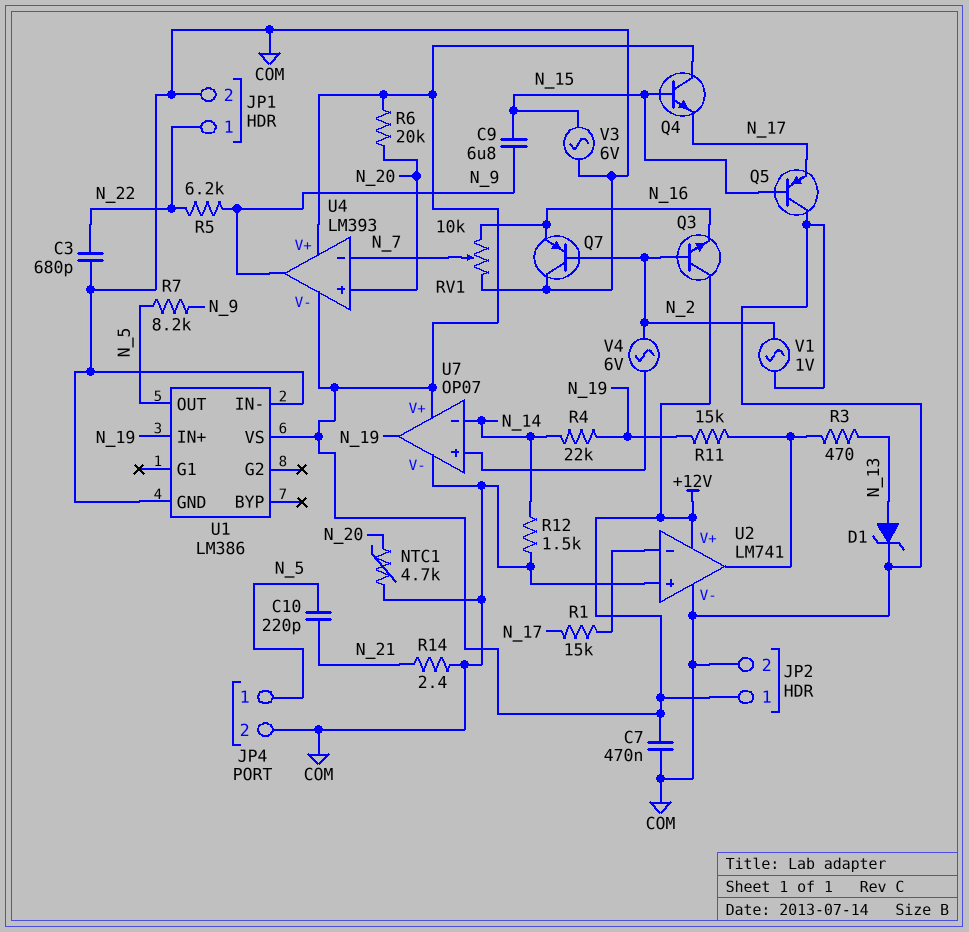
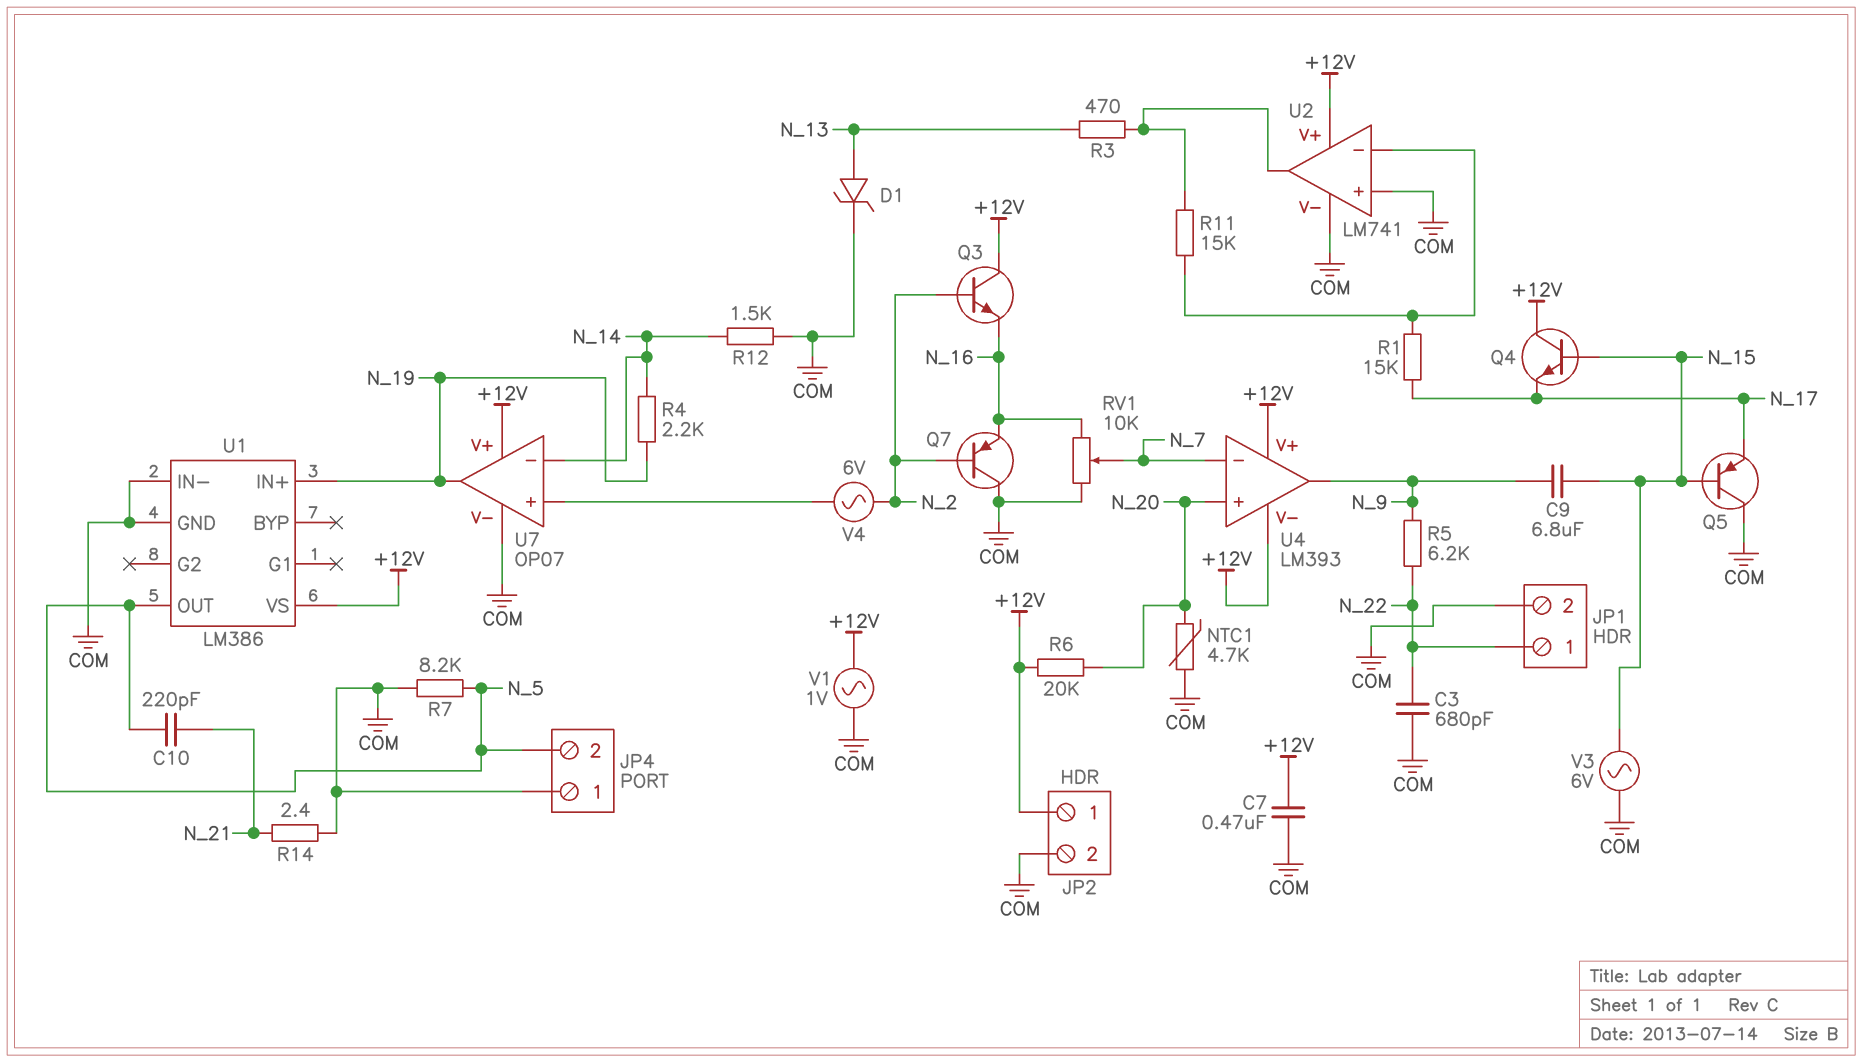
JP4 pin 1: N_5 -> COM
JP4 pin 2: COM -> N_5
R4: 22k (N_14, N_19) -> 2.2k (N_14, N_19)
R7: 8.2k (N_5, N_9) -> 8.2k (COM, N_5)
R11: 15k (N_19, U2/out) -> 15k (U2/in-, U2/out)
V1: AC 1V (COM, N_2) -> AC 1V (+12V, COM)

